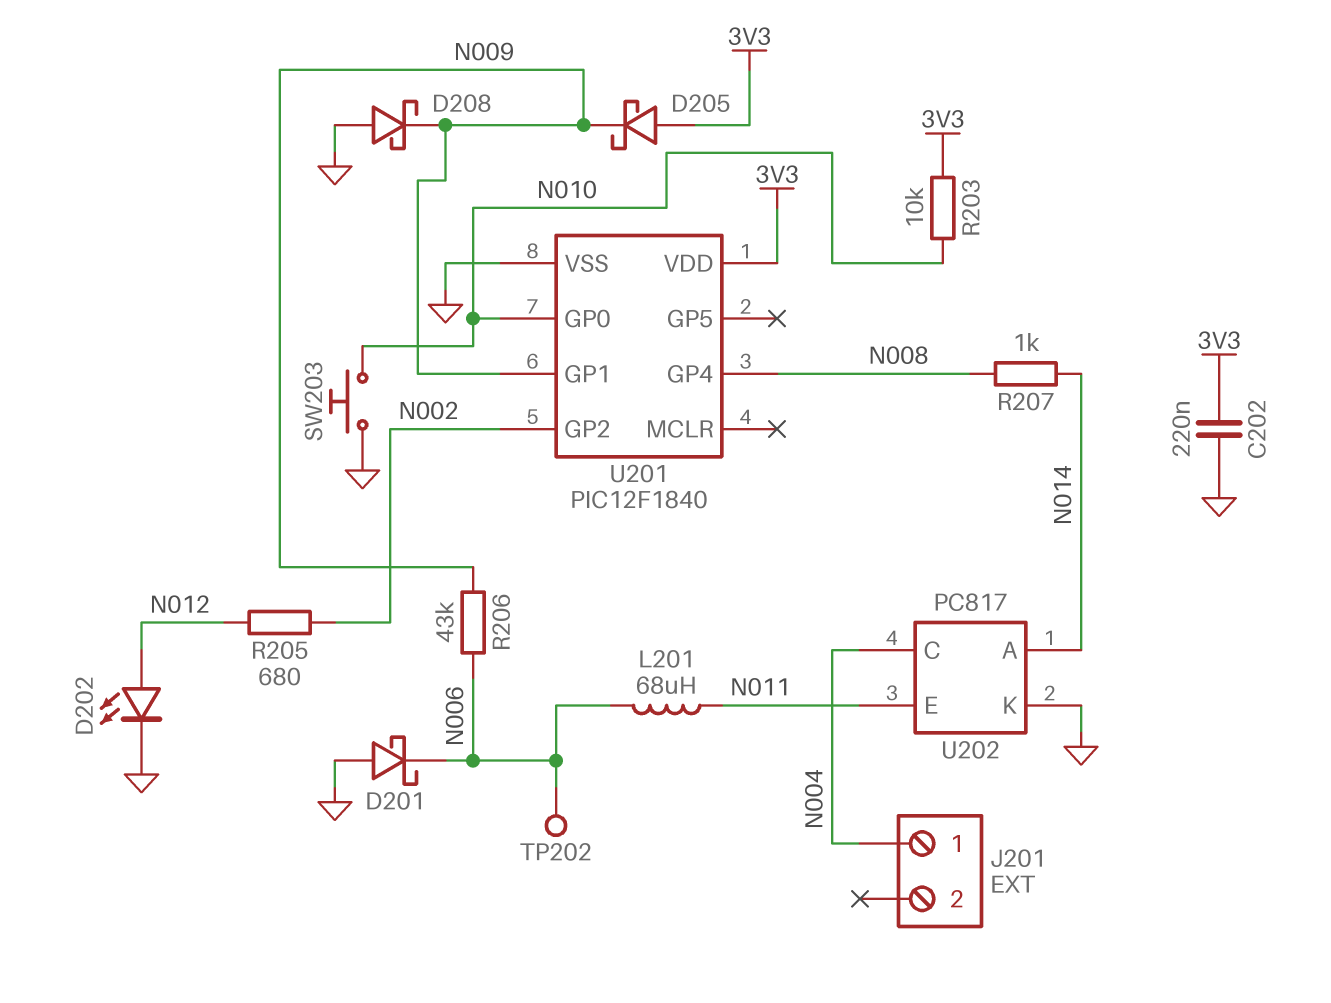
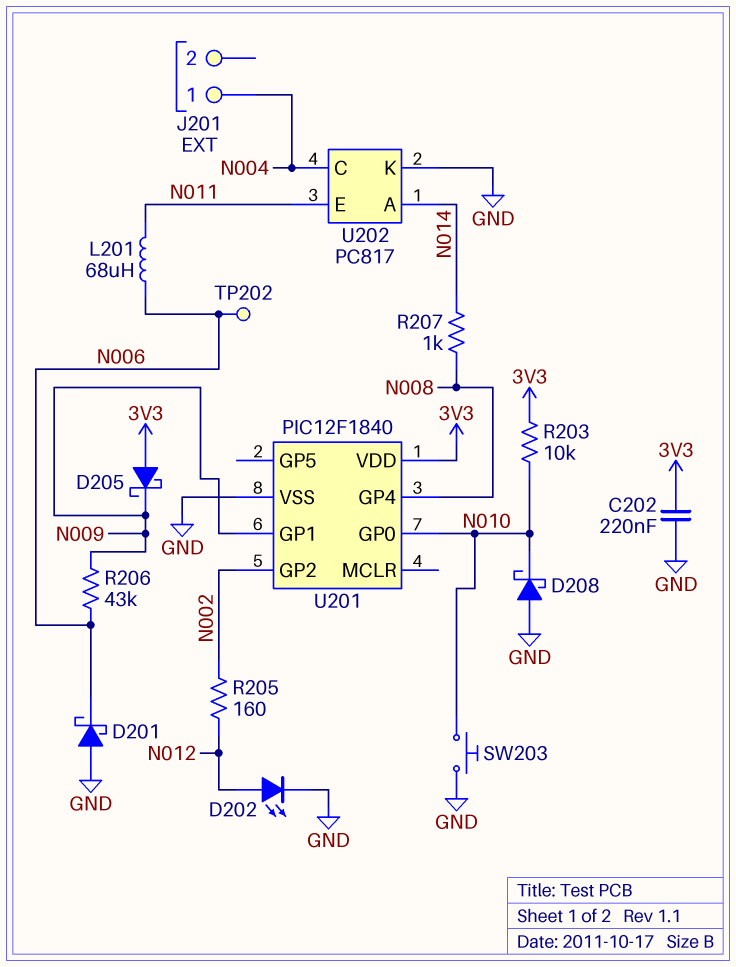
D208: schottky (A GND, K N009) -> schottky (A GND, K N010)
R205: 680 (N002, N012) -> 160 (N002, N012)

